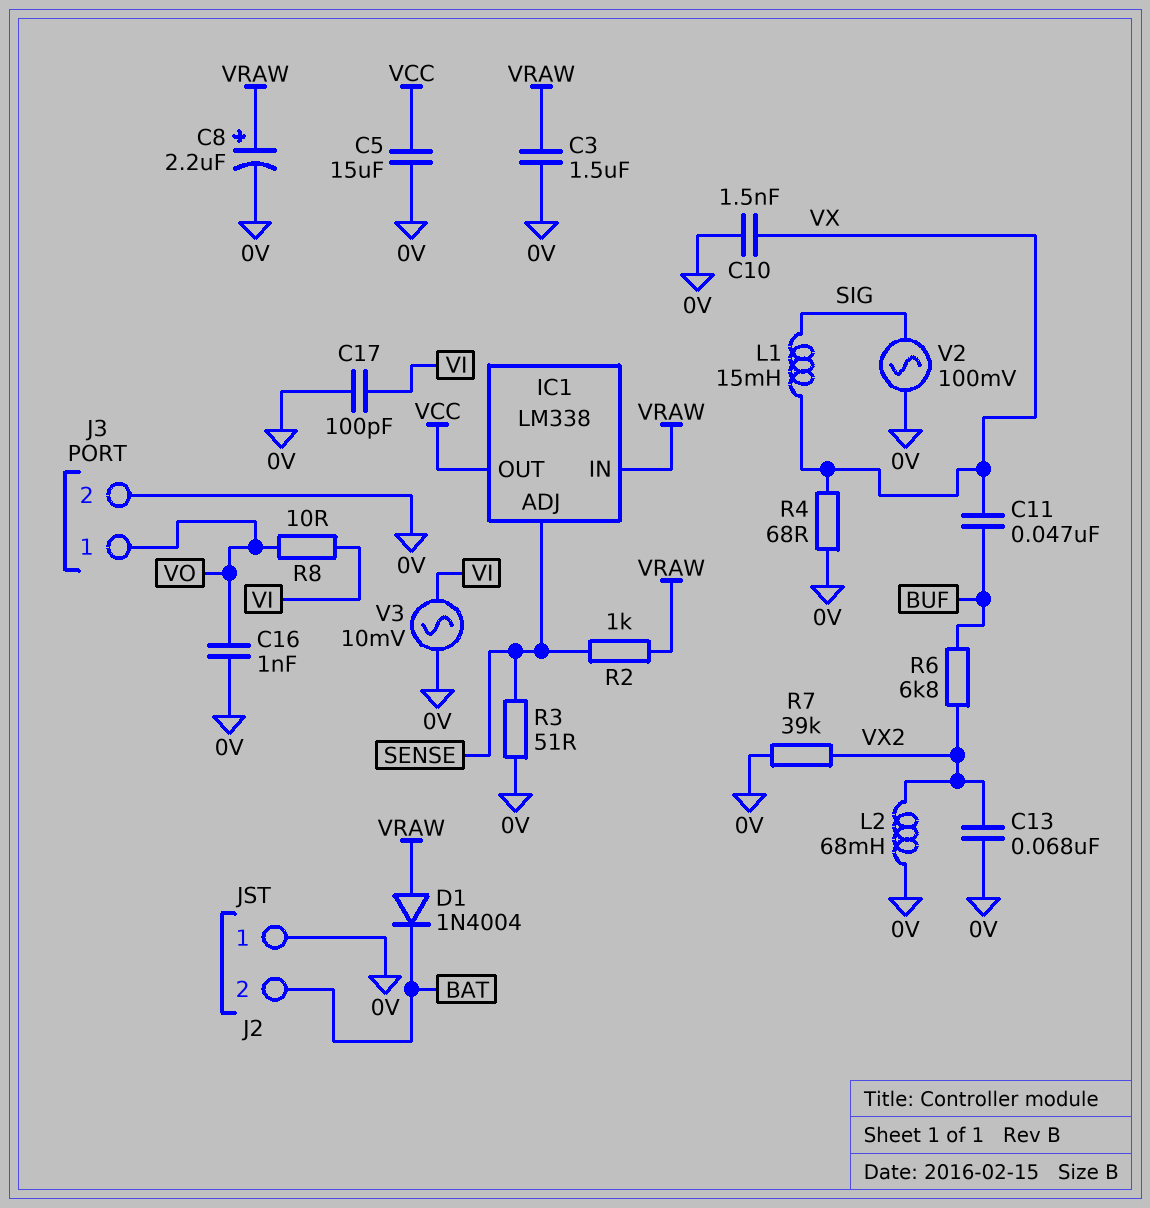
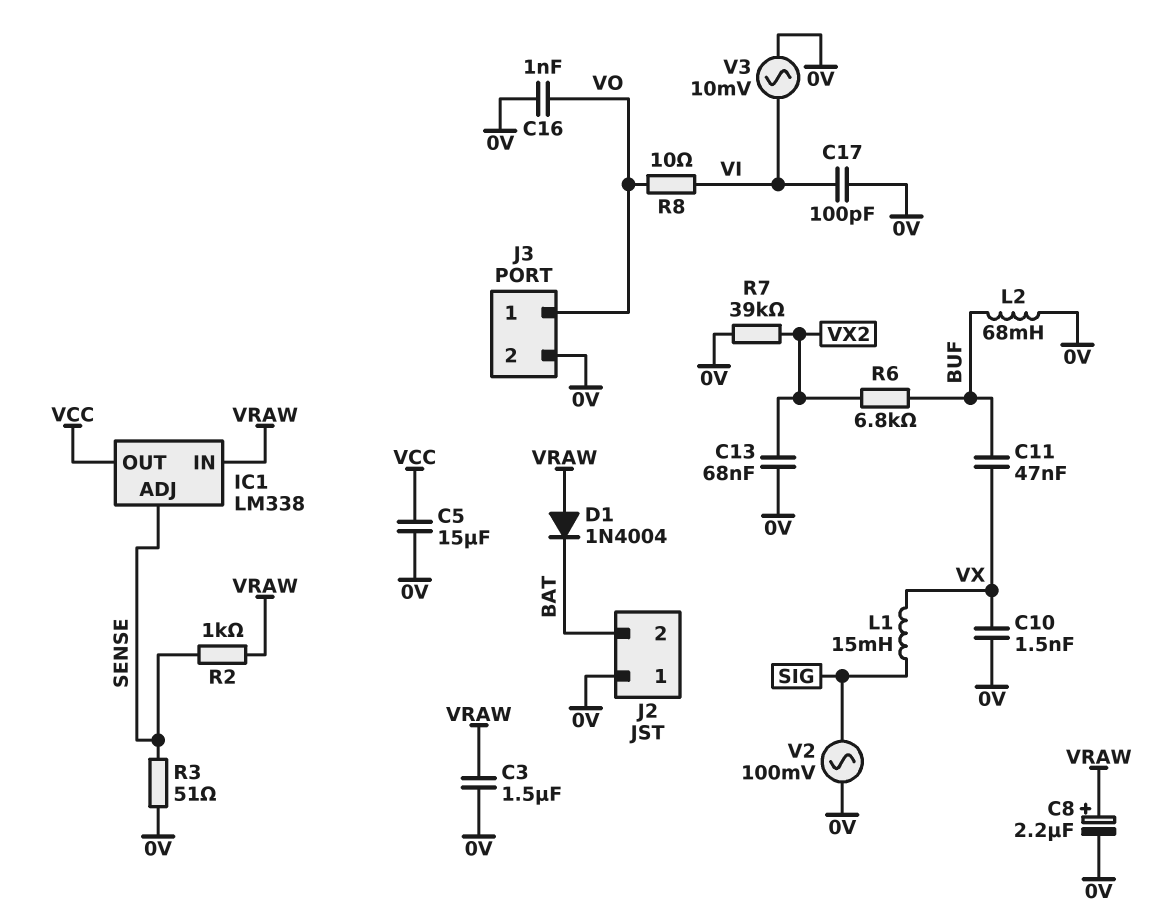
L2: 68mH (0V, VX2) -> 68mH (0V, BUF)
R4: 68 (0V, VX) -> none

